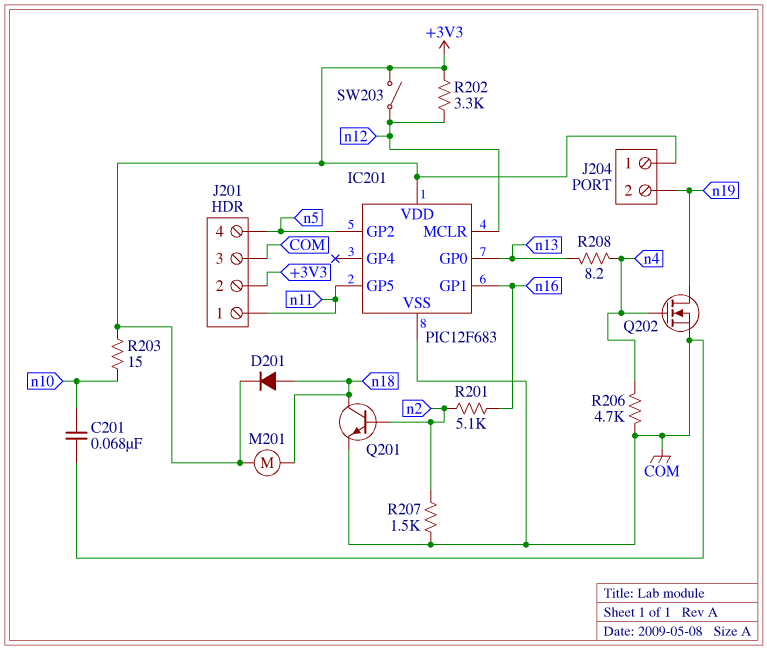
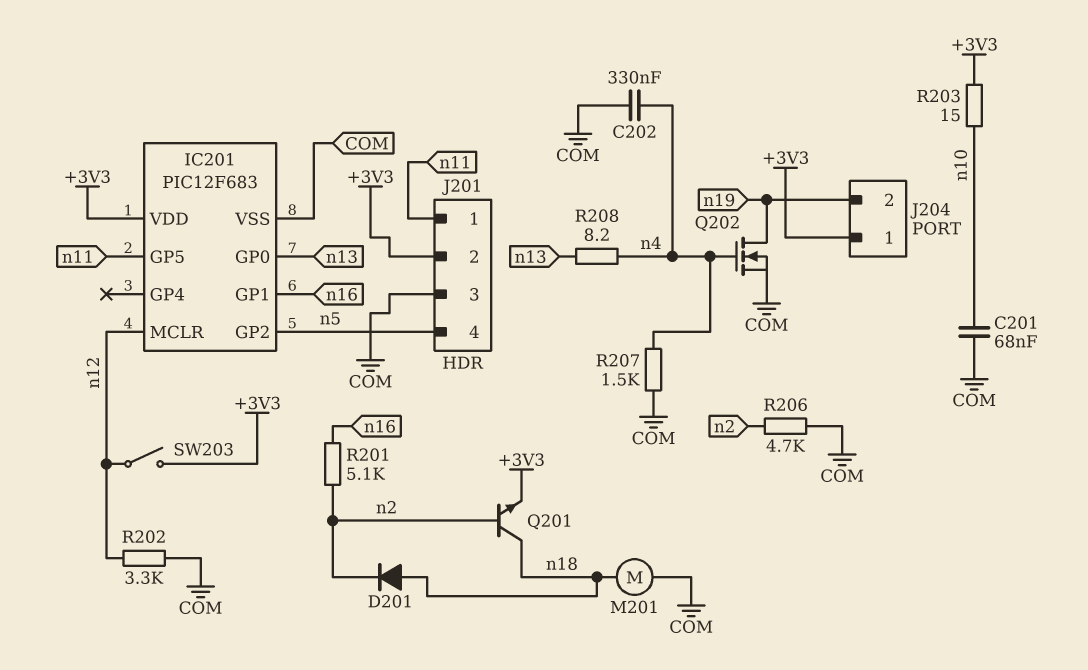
C202: none -> 330nF (COM, n4)
D201: diode (A n18, K +3V3) -> diode (A n18, K n2)
M201: motor (+3V3, n18) -> motor (COM, n18)
Q201: NPN (B n2, C n18, E COM) -> NPN (B n2, C n18, E +3V3)
R202: 3.3k (+3V3, n12) -> 3.3k (COM, n12)
R206: 4.7k (COM, n4) -> 4.7k (COM, n2)
R207: 1.5k (COM, n2) -> 1.5k (COM, n4)

